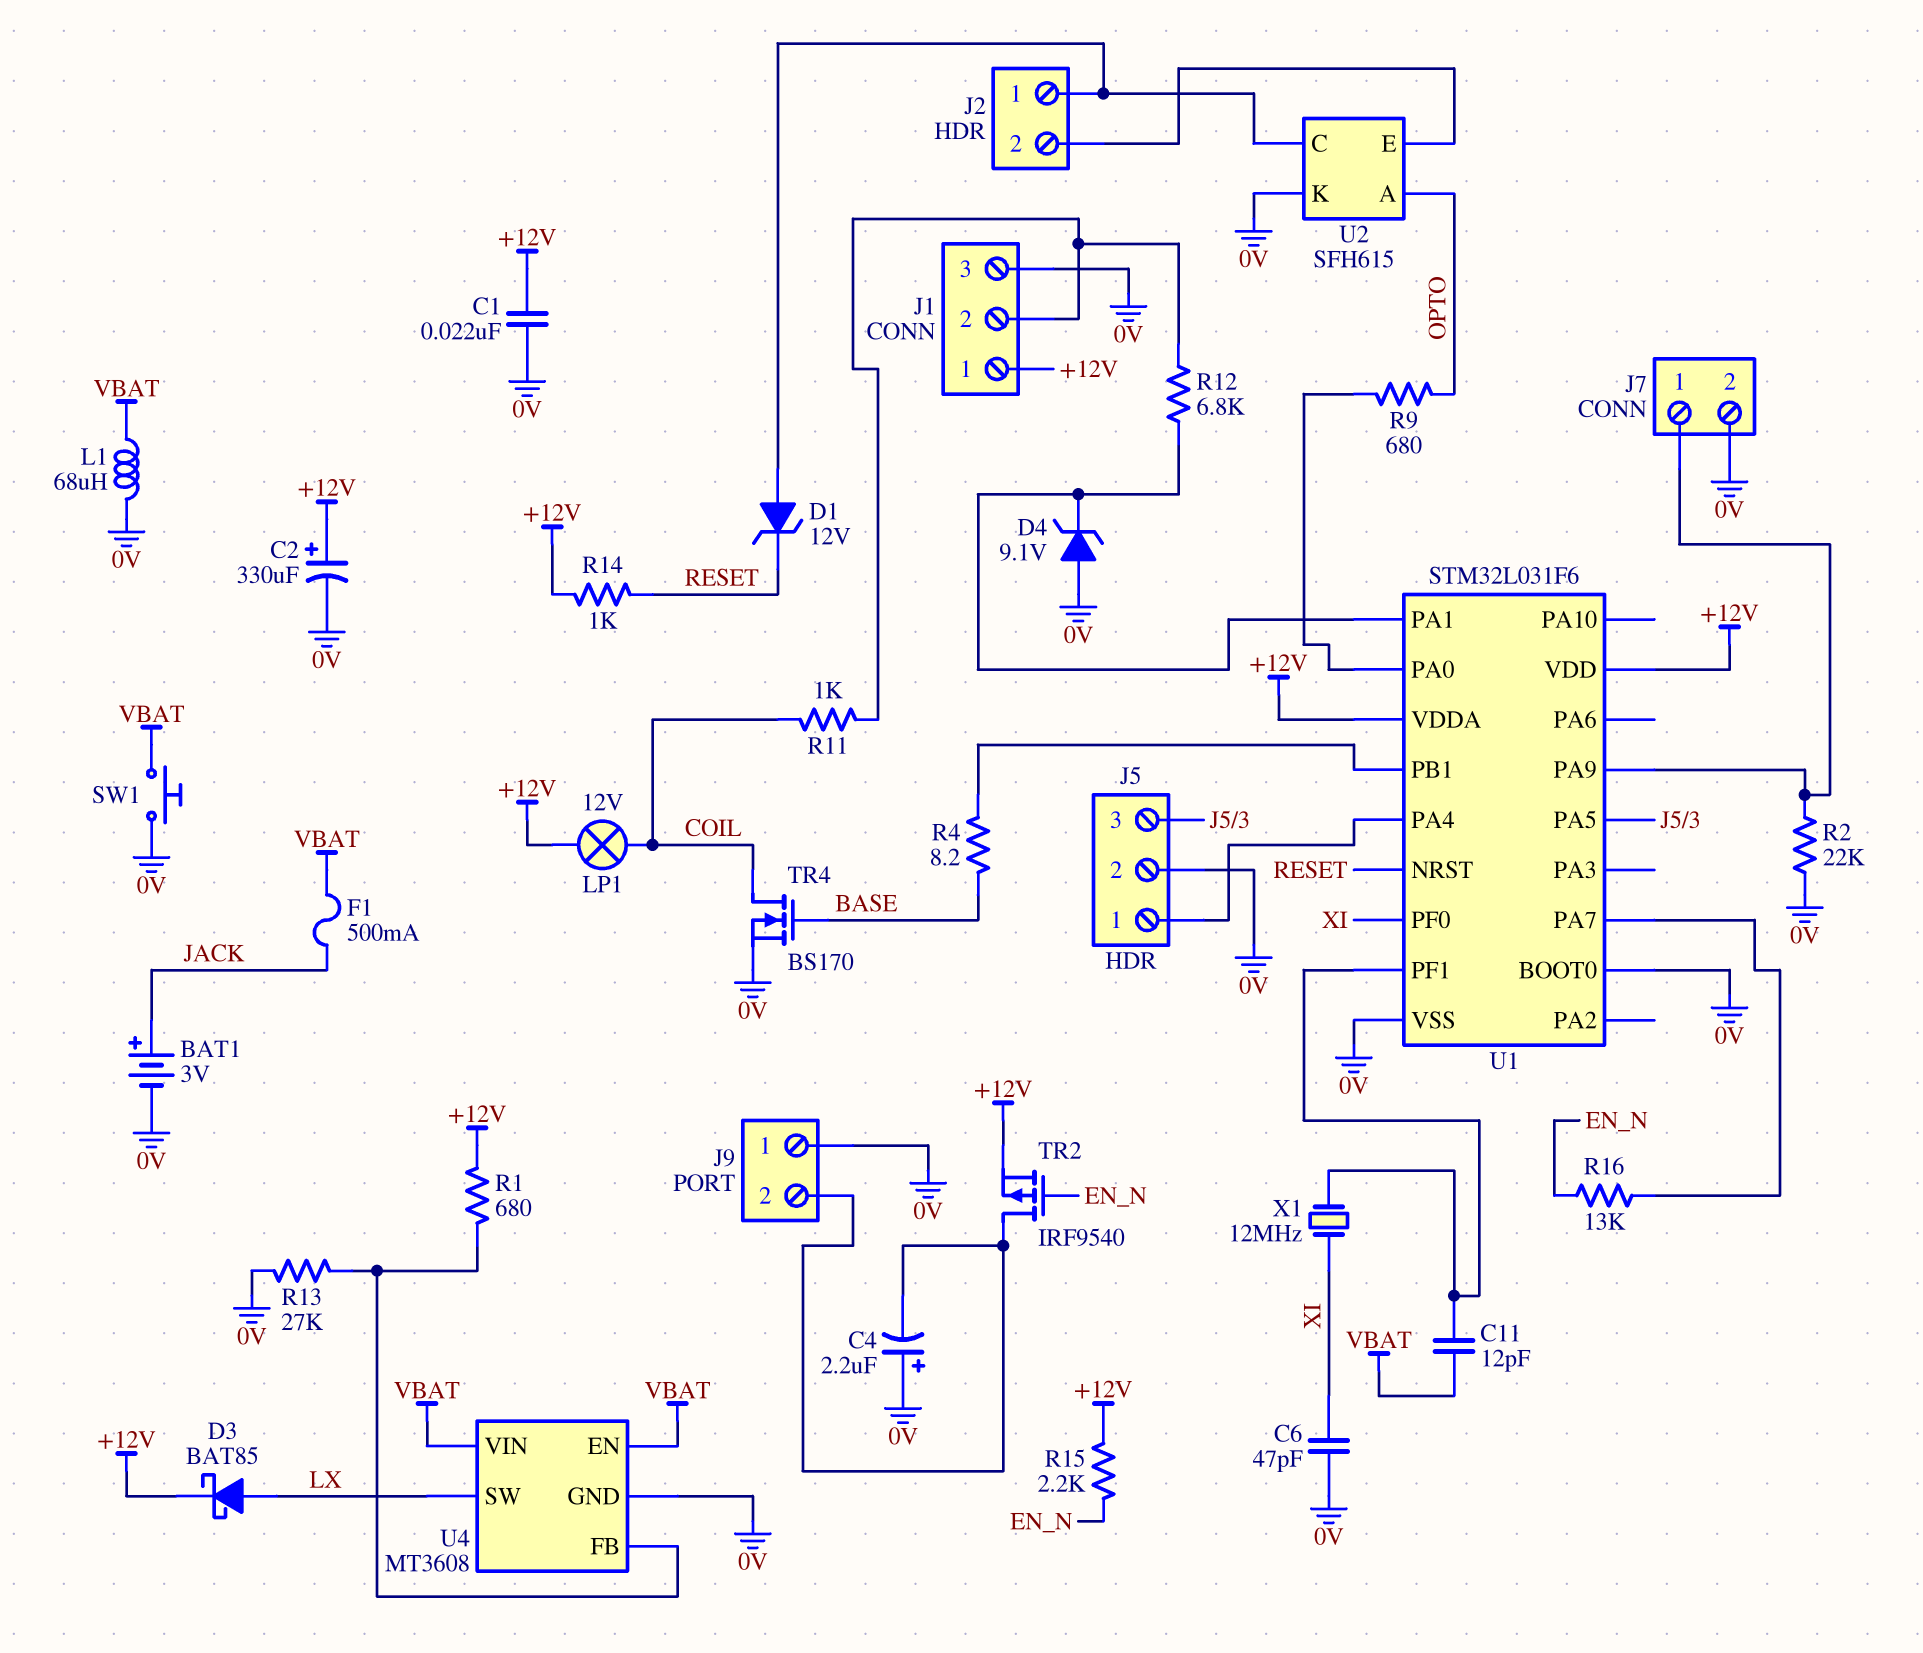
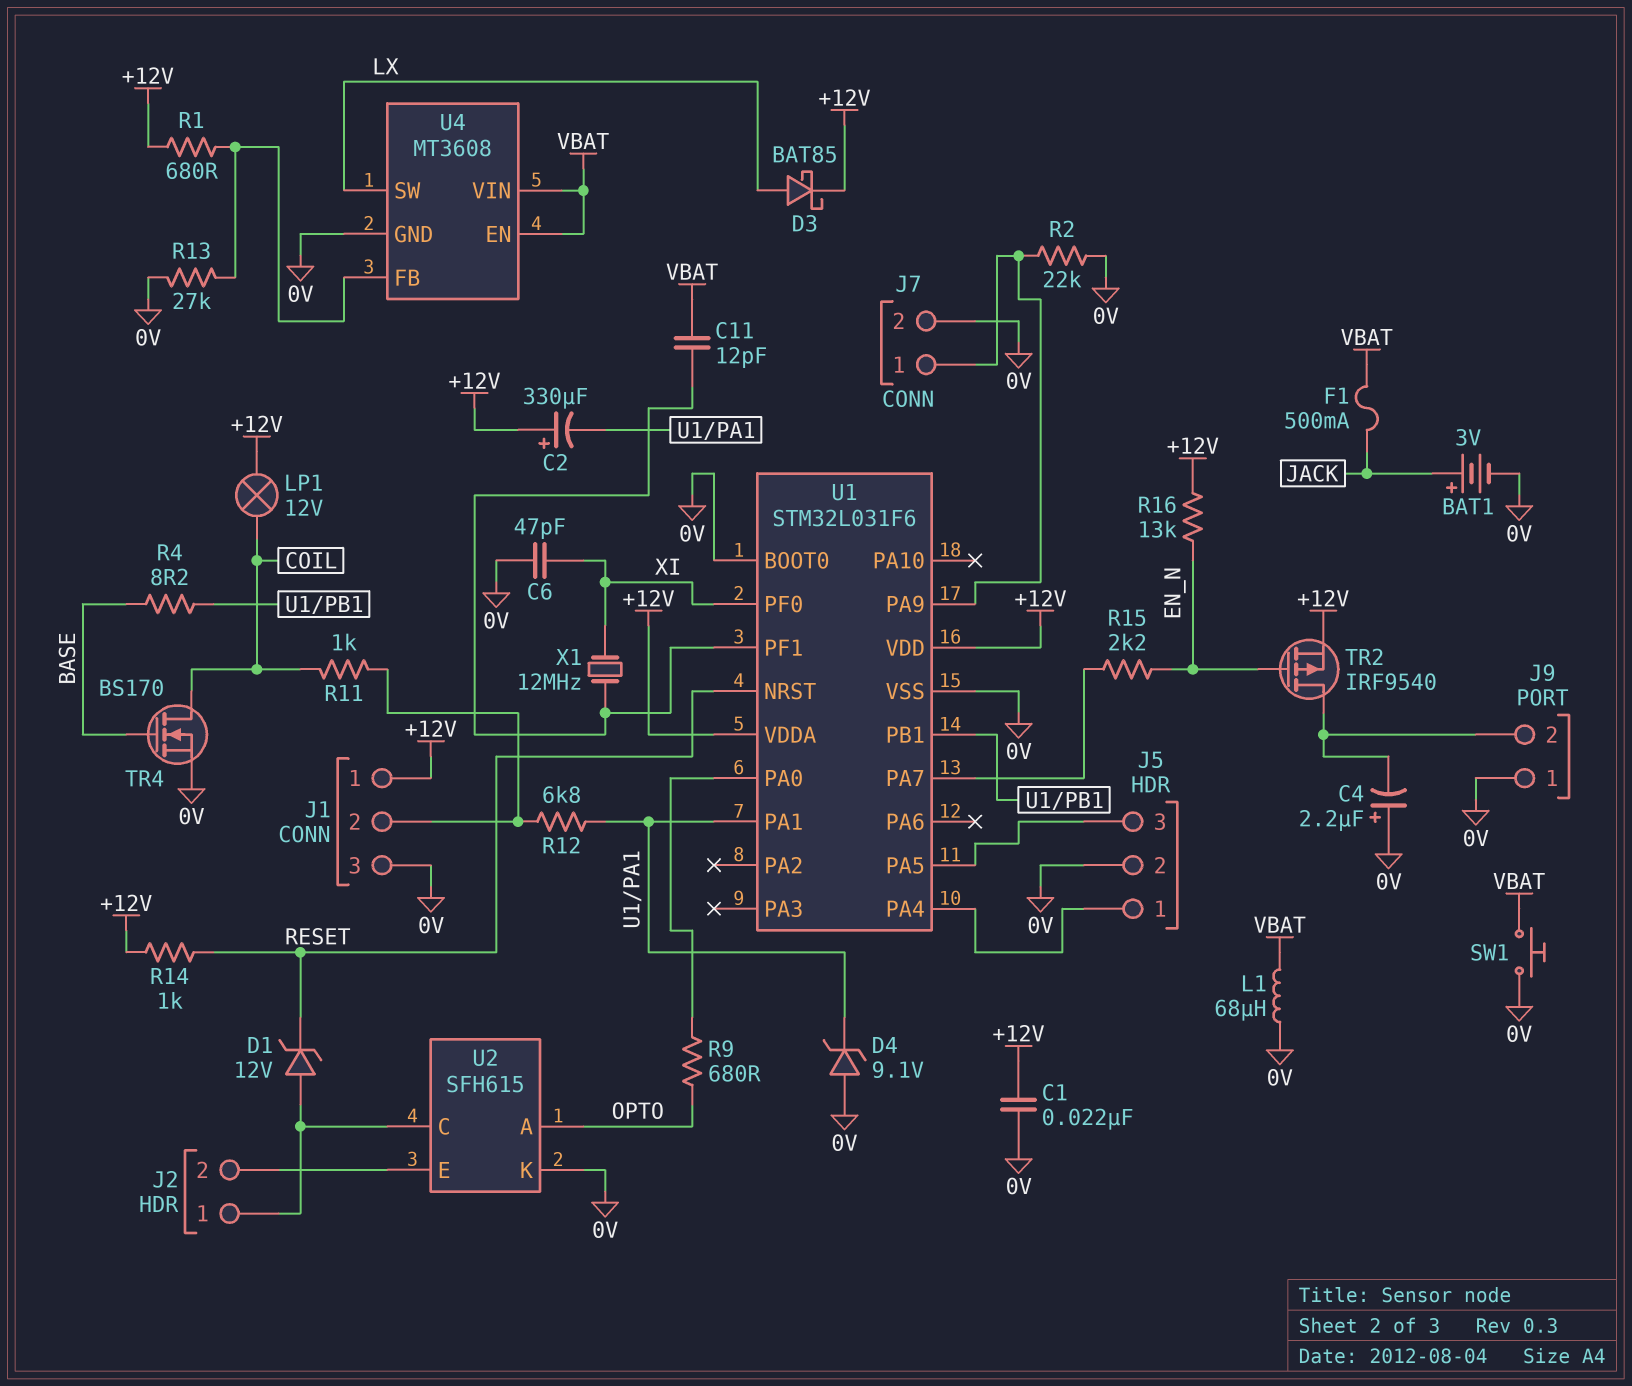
C2: 330uF (plus +12V, minus 0V) -> 330uF (plus +12V, minus U1/PA1)
R15: 2.2k (+12V, EN_N) -> 2.2k (EN_N, U1/PA7)
R16: 13k (EN_N, U1/PA7) -> 13k (+12V, EN_N)

